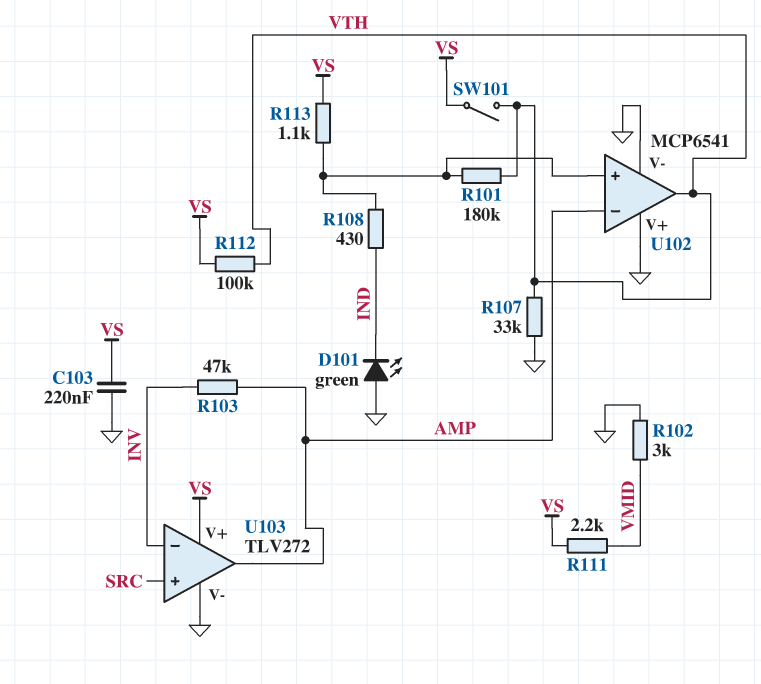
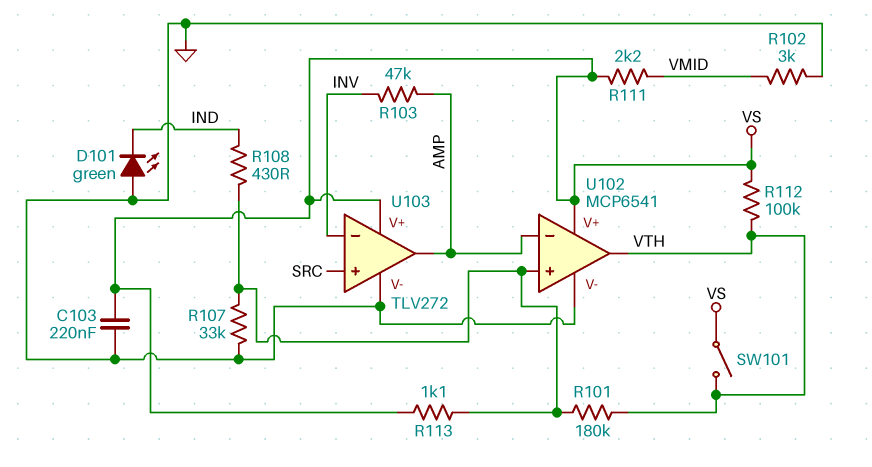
R107: 33k (GND, VTH) -> 33k (GND, U102/in+)
U102 pin V+: GND -> VS

